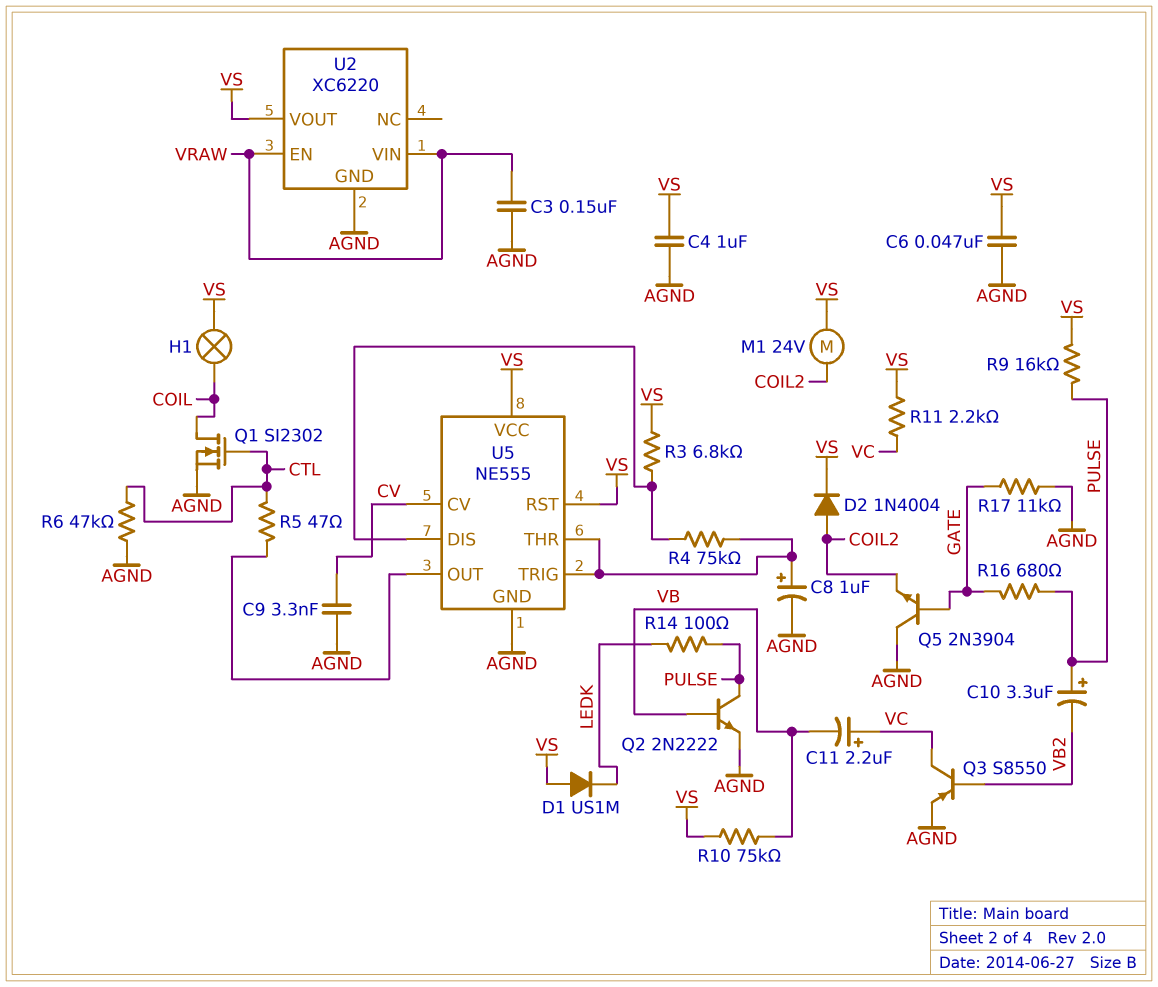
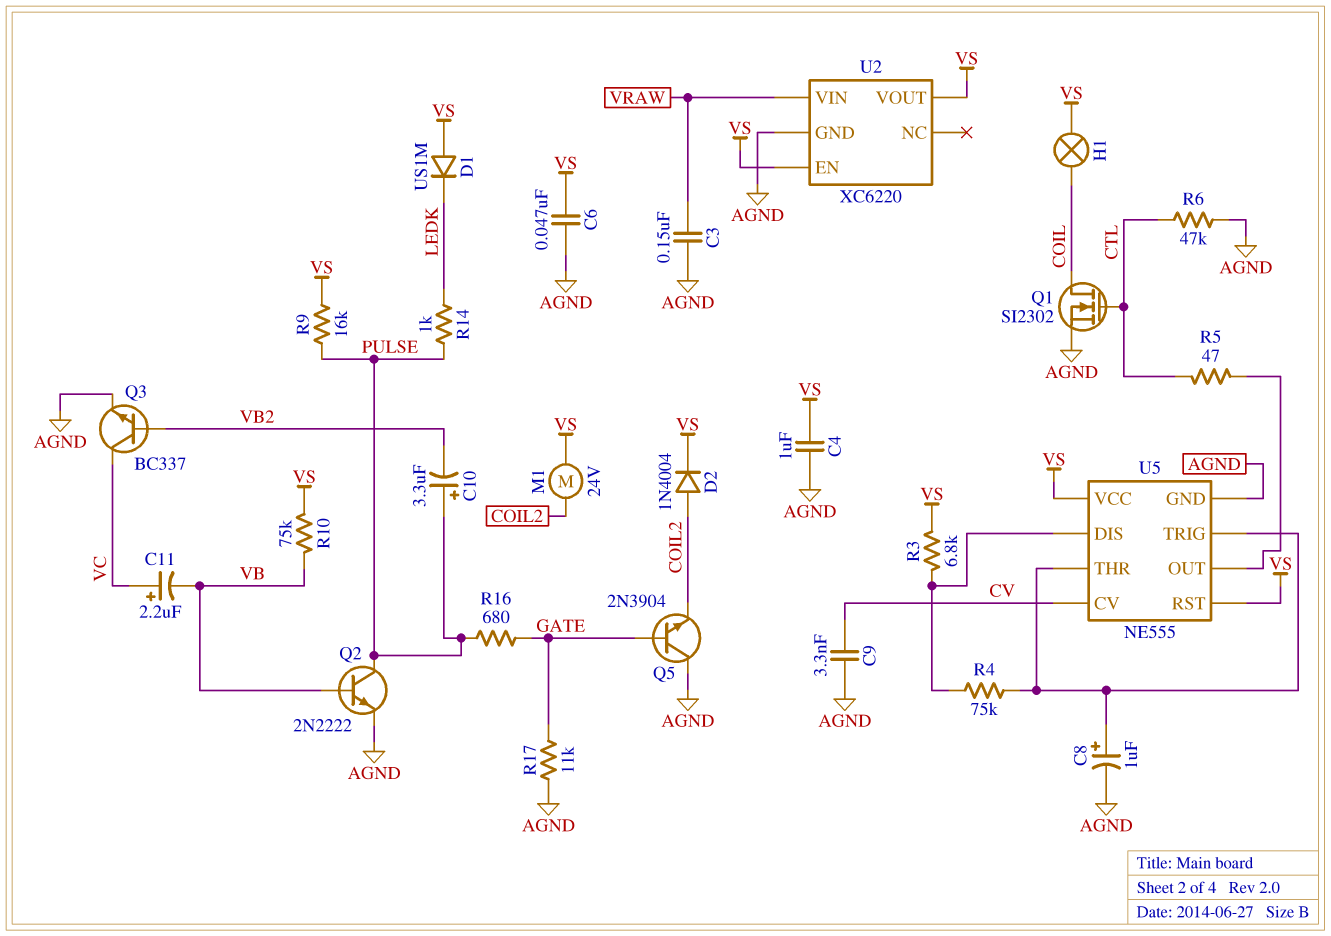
Q3: PNP S8550 (B VB2, C VC, E AGND) -> NPN BC337 (B VB2, C VC, E AGND)
R11: 2.2k (VC, VS) -> none
R14: 100 (LEDK, PULSE) -> 1k (LEDK, PULSE)
U2 pin EN: VRAW -> VS

